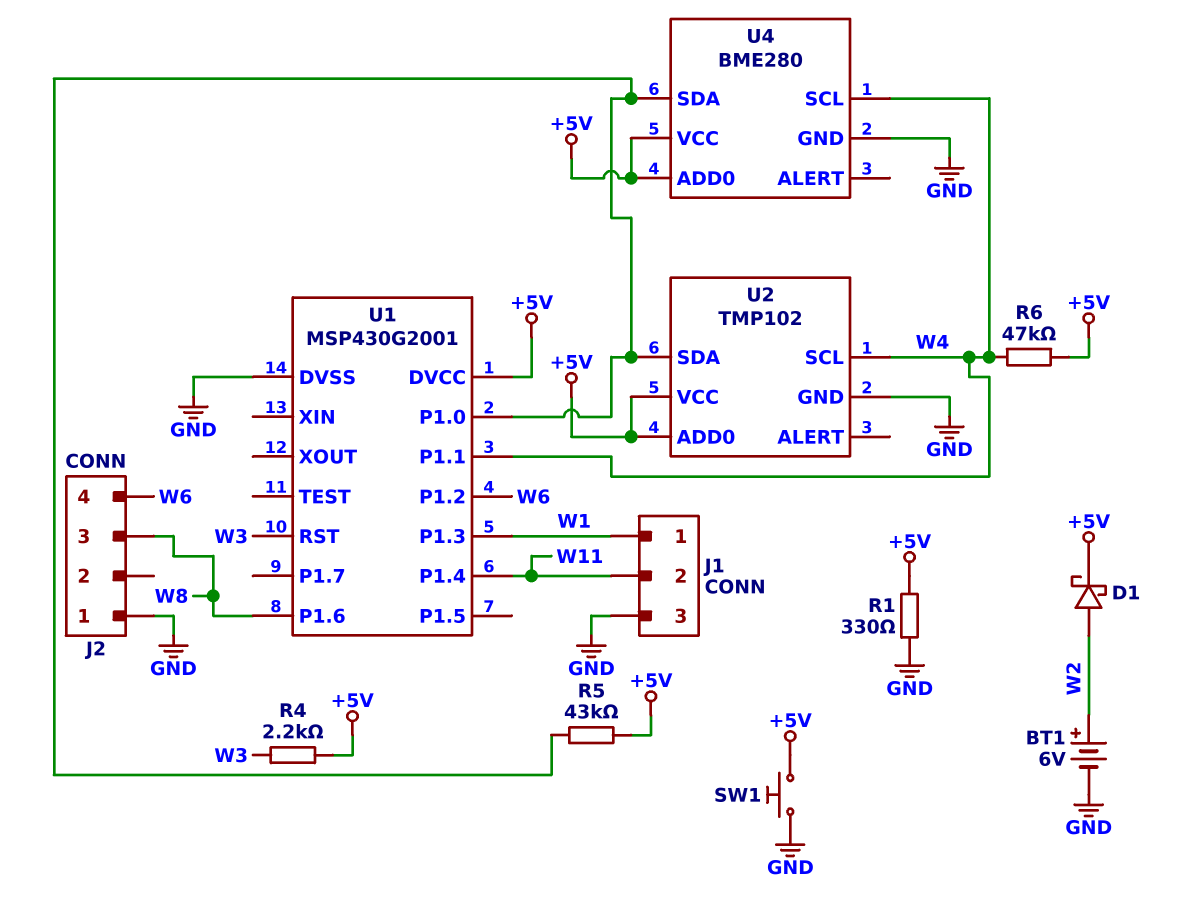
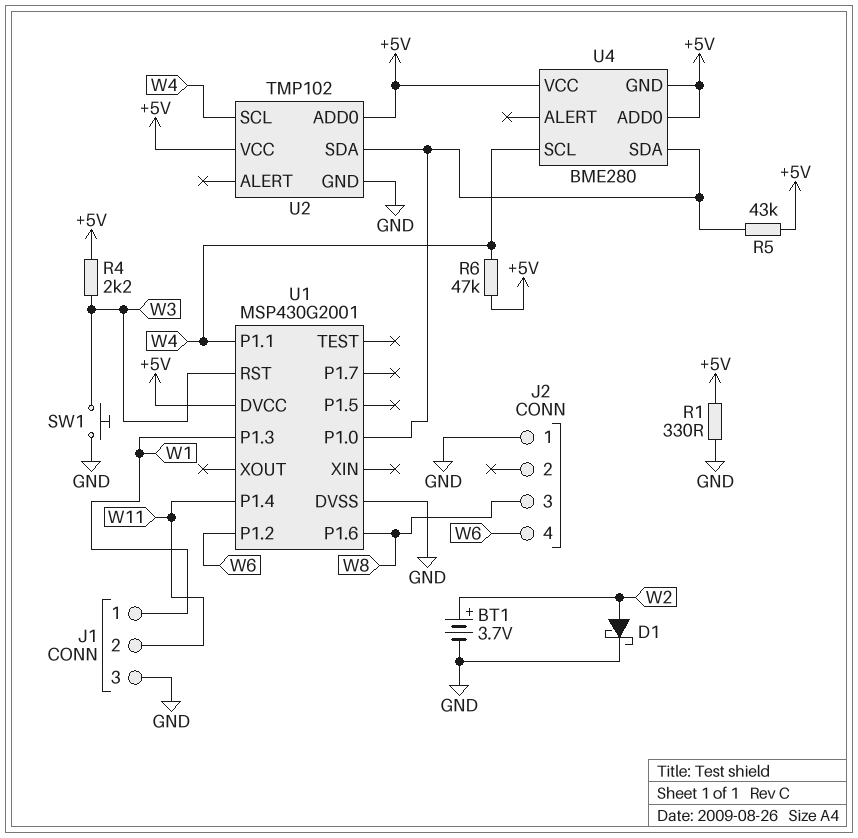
BT1: 6V (plus W2, minus GND) -> 3.7V (plus W2, minus GND)
D1: schottky (A W2, K +5V) -> schottky (A W2, K GND)
SW1: button (+5V, GND) -> button (GND, W3)
U4 pin GND: GND -> +5V

